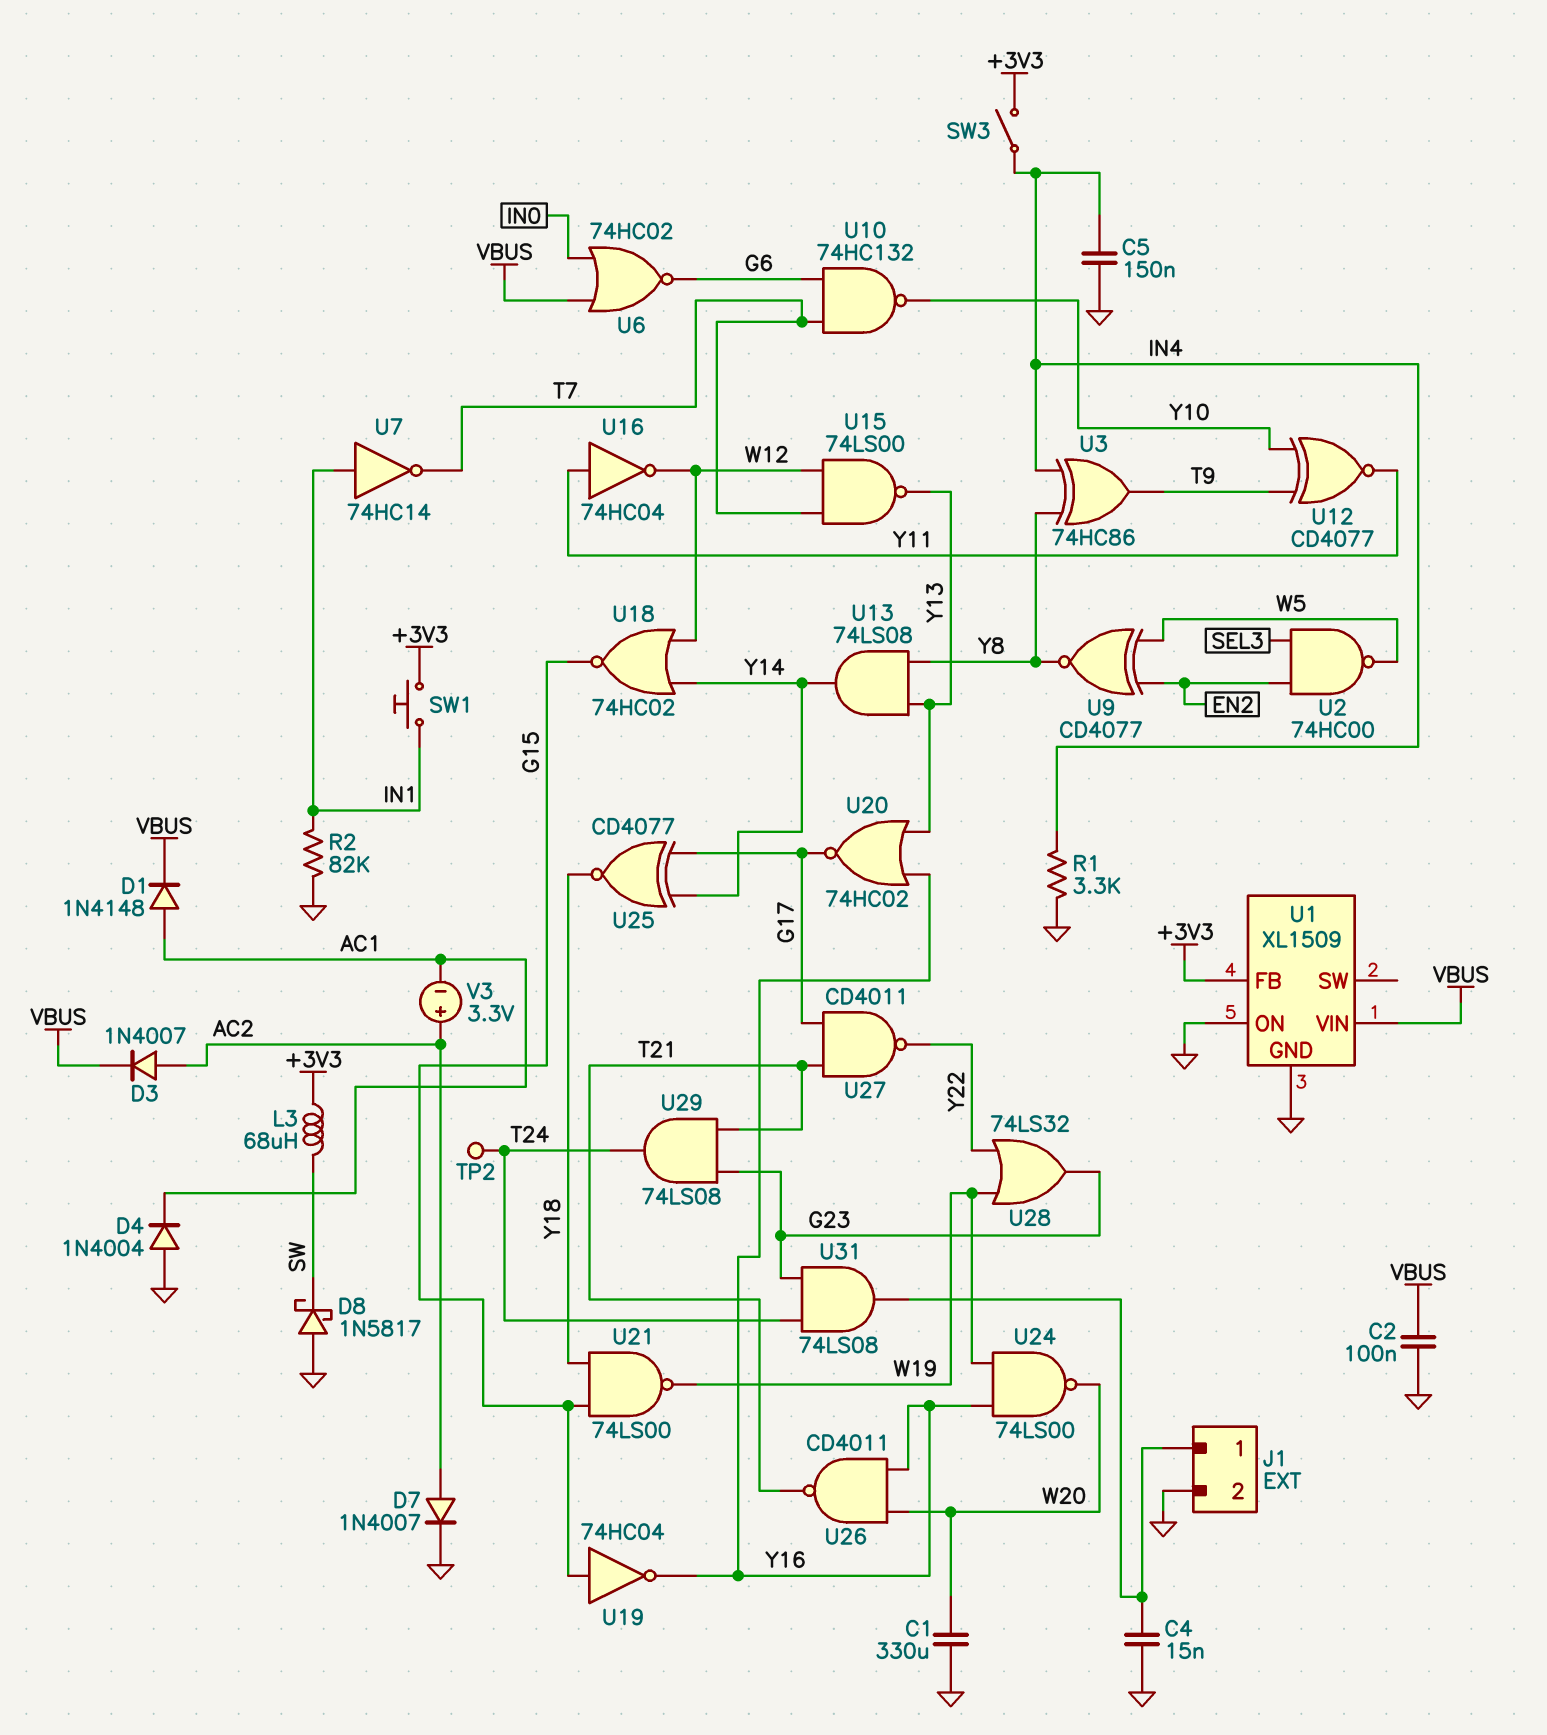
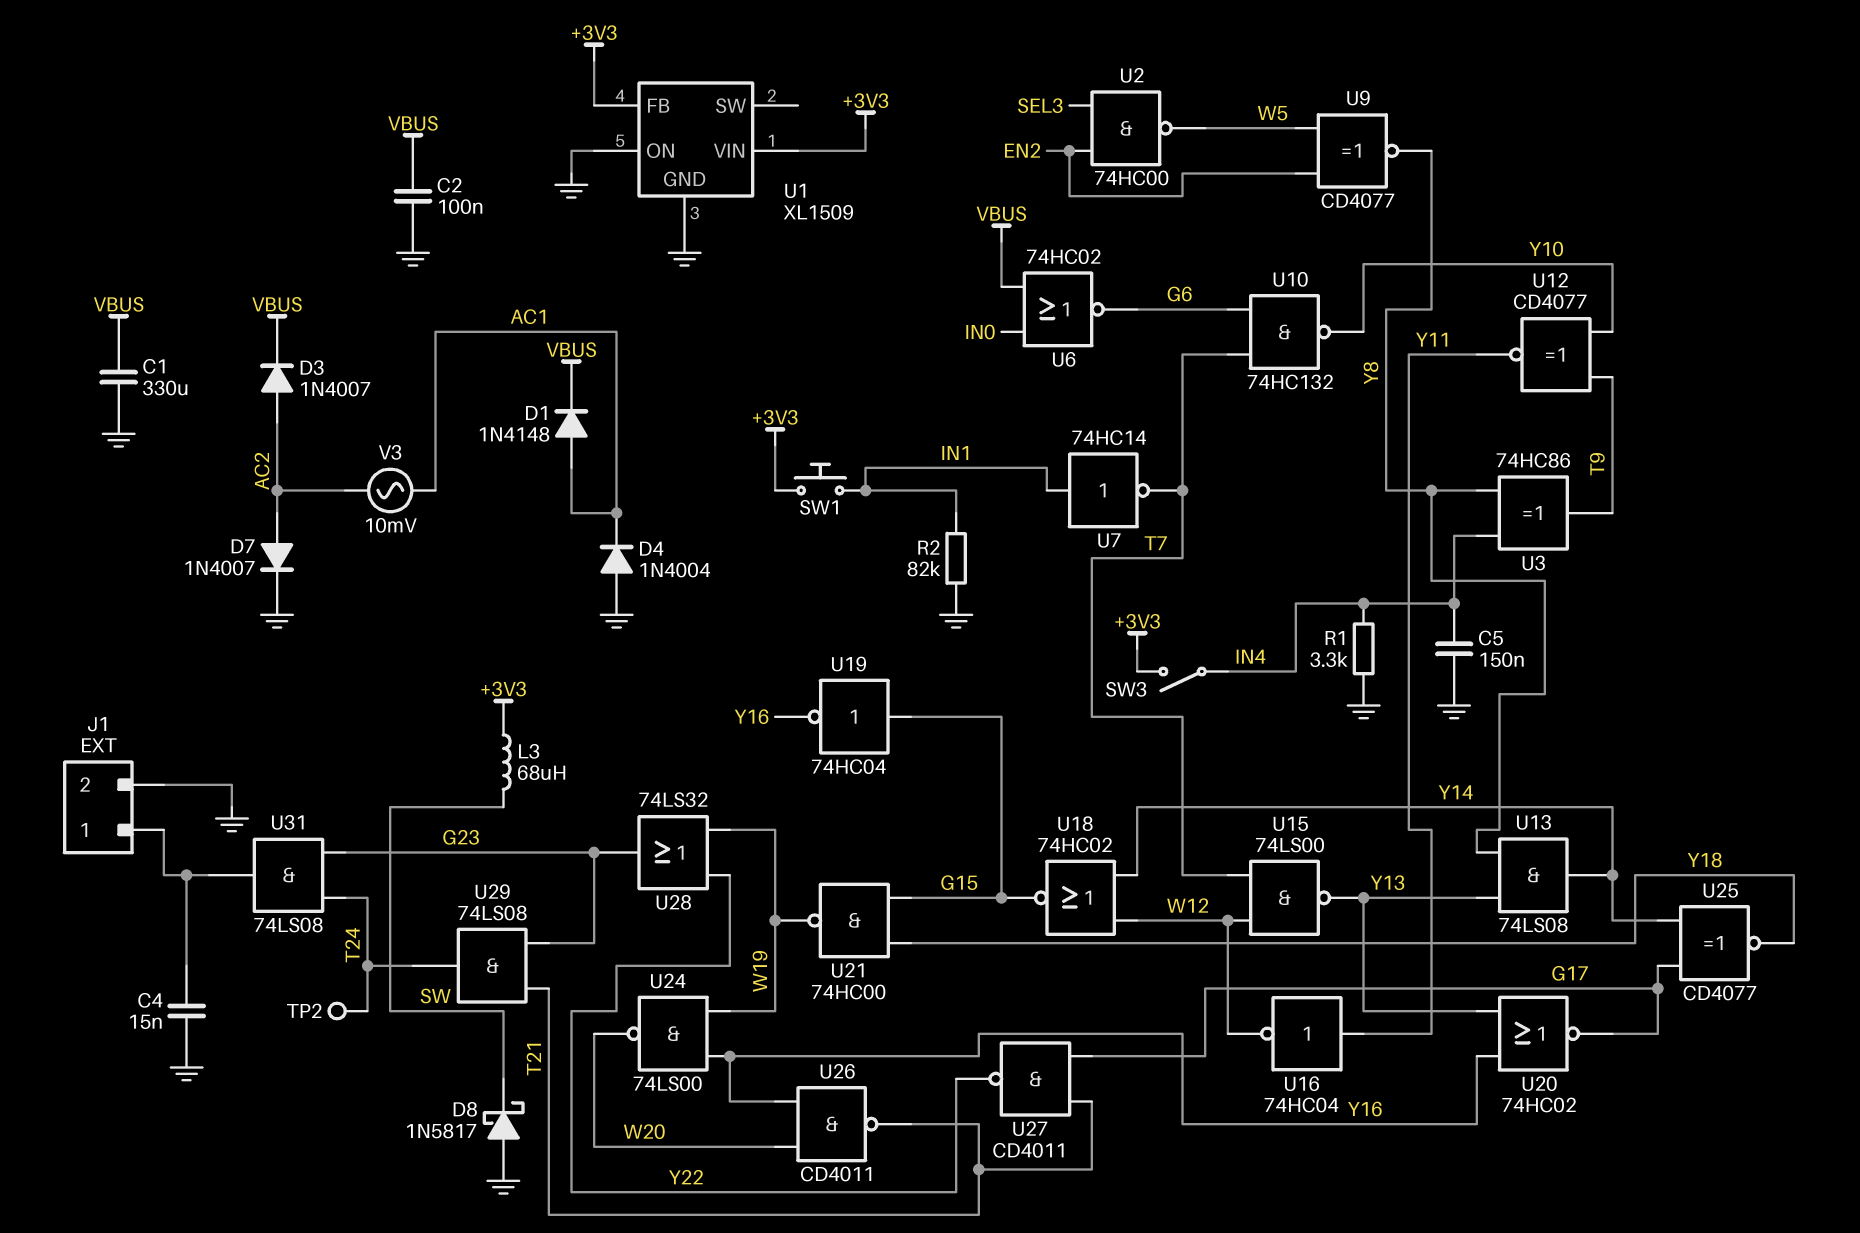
C1: 330uF (GND, W20) -> 330uF (GND, VBUS)
U1 pin VIN: VBUS -> +3V3
U21: NAND 74LS00 (in G15, in Y18, out W19) -> NAND 74HC00 (in G15, in Y18, out W19)
V3: 3.3V (plus AC2, minus AC1) -> AC 10mV (AC1, AC2)

